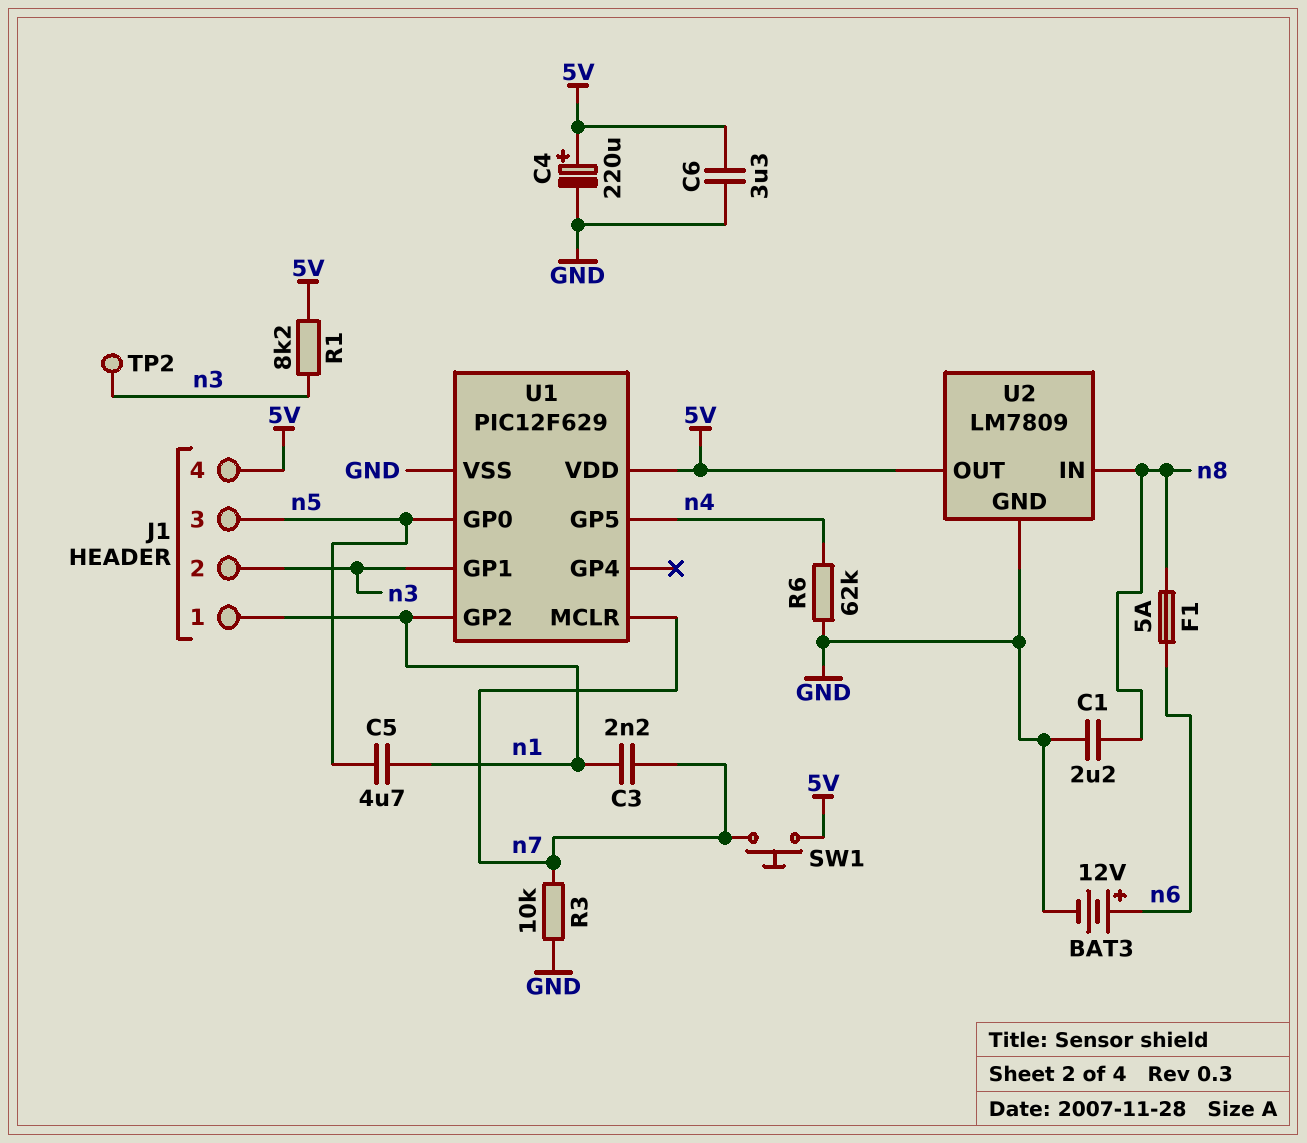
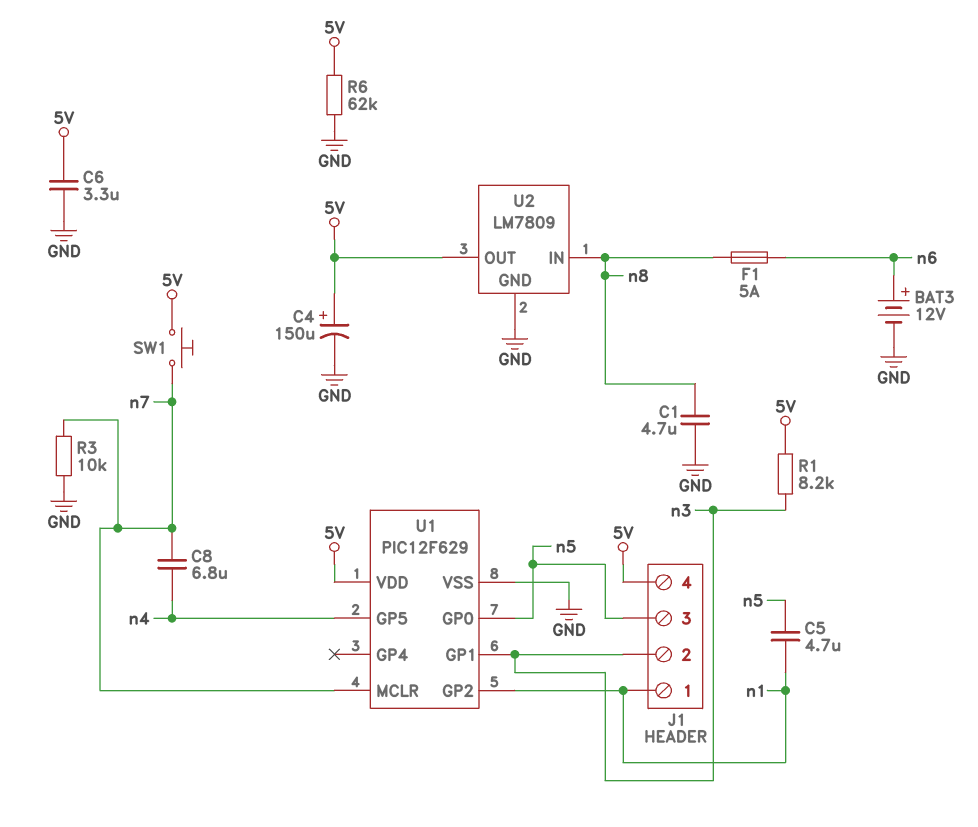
C1: 2.2uF (GND, n8) -> 4.7uF (GND, n8)
C3: 2.2nF (n1, n7) -> none
C4: 220uF (plus 5V, minus GND) -> 150uF (plus 5V, minus GND)
C8: none -> 6.8uF (n4, n7)
R6: 62k (GND, n4) -> 62k (5V, GND)
TP2: test point (n3) -> none

